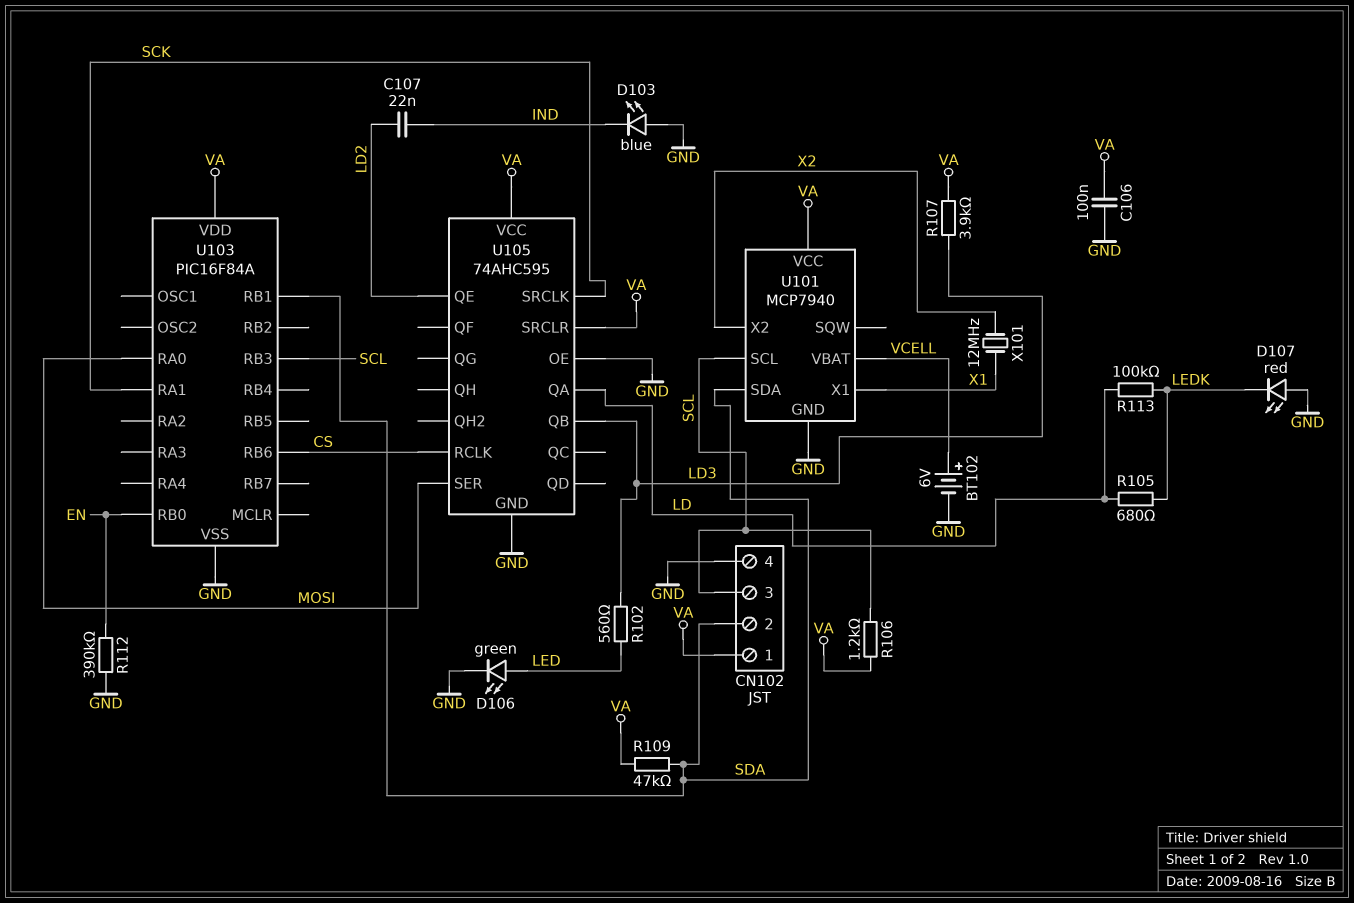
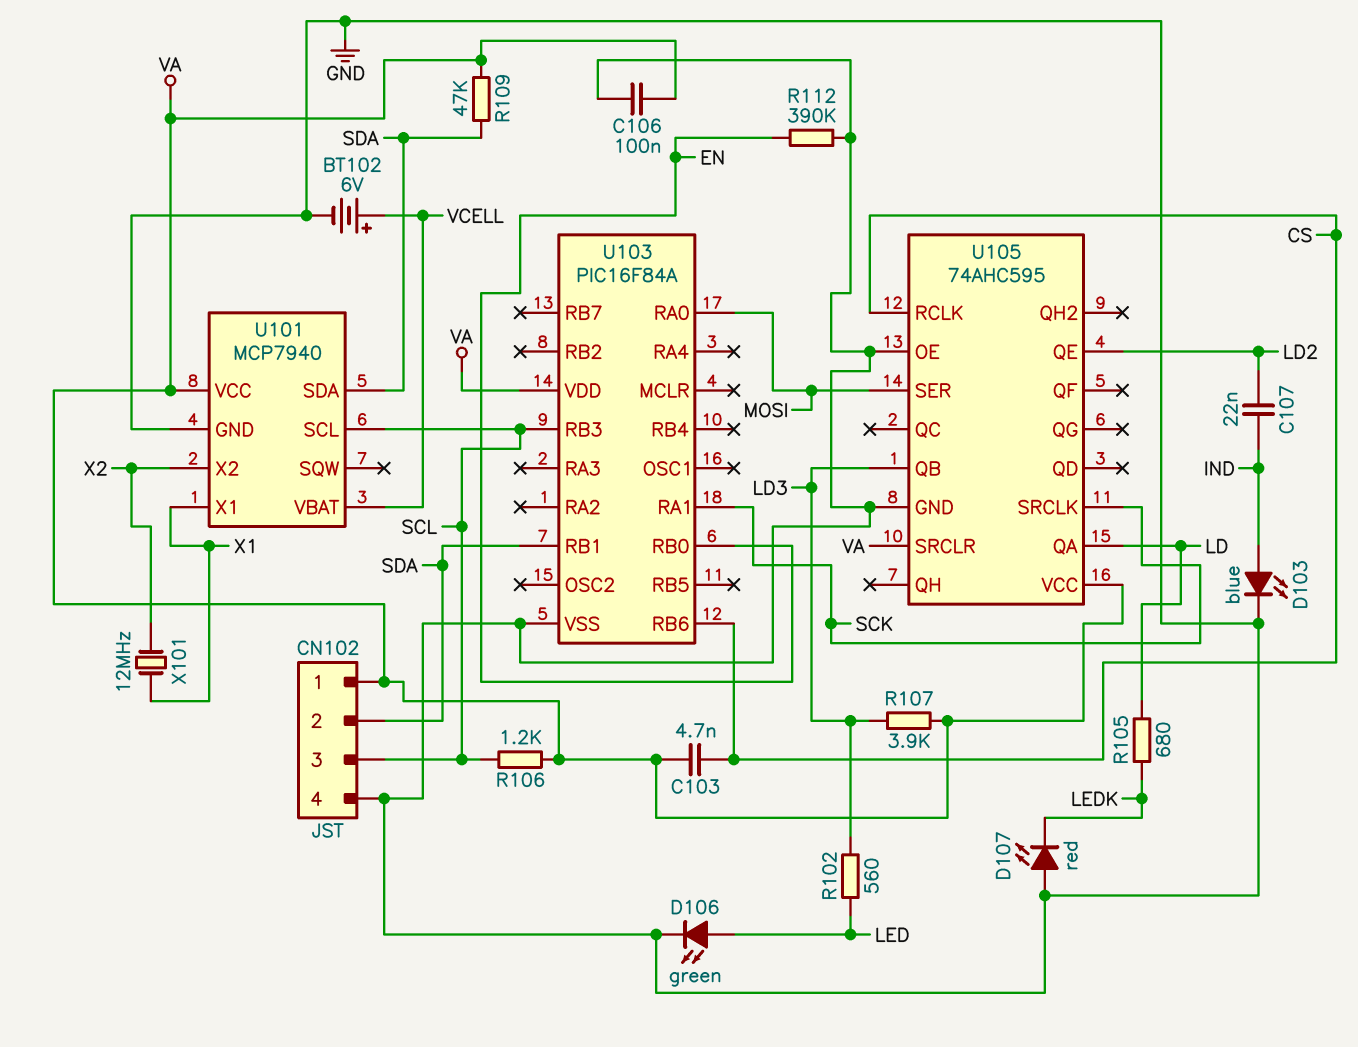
C103: none -> 4.7nF (CS, VA)
D103: LED blue (A GND, K IND) -> LED blue (A IND, K GND)
R113: 100k (LD, LEDK) -> none

